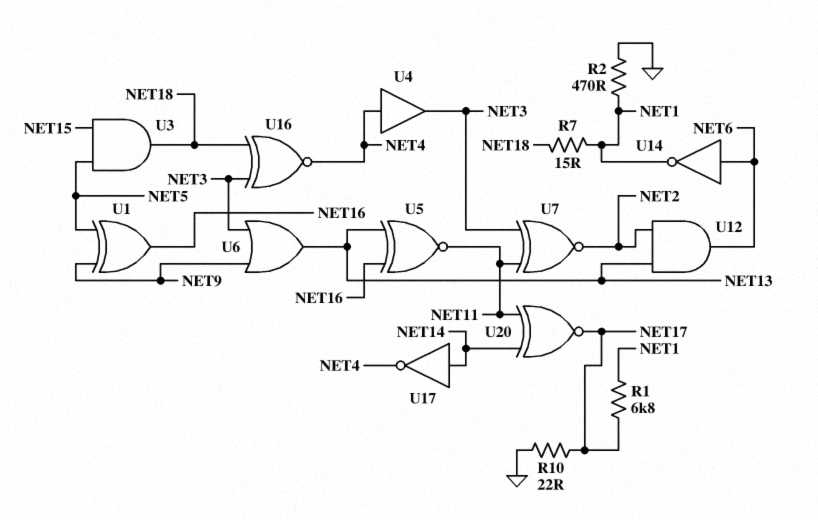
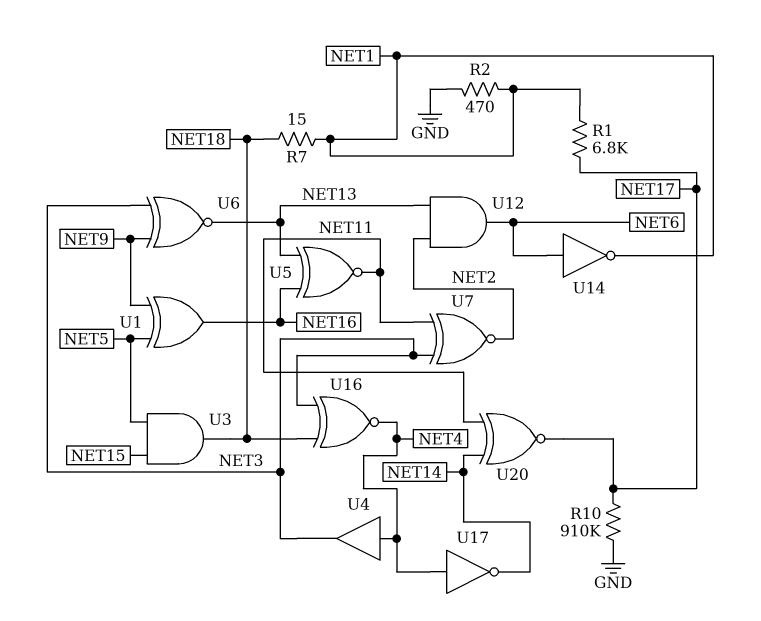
R10: 22 (GND, NET17) -> 910k (GND, NET17)
U6: OR (in NET3, in NET9, out NET13) -> XNOR (in NET3, in NET9, out NET13)
U17: NOT (in NET14, out NET4) -> NOT (in NET4, out NET14)

